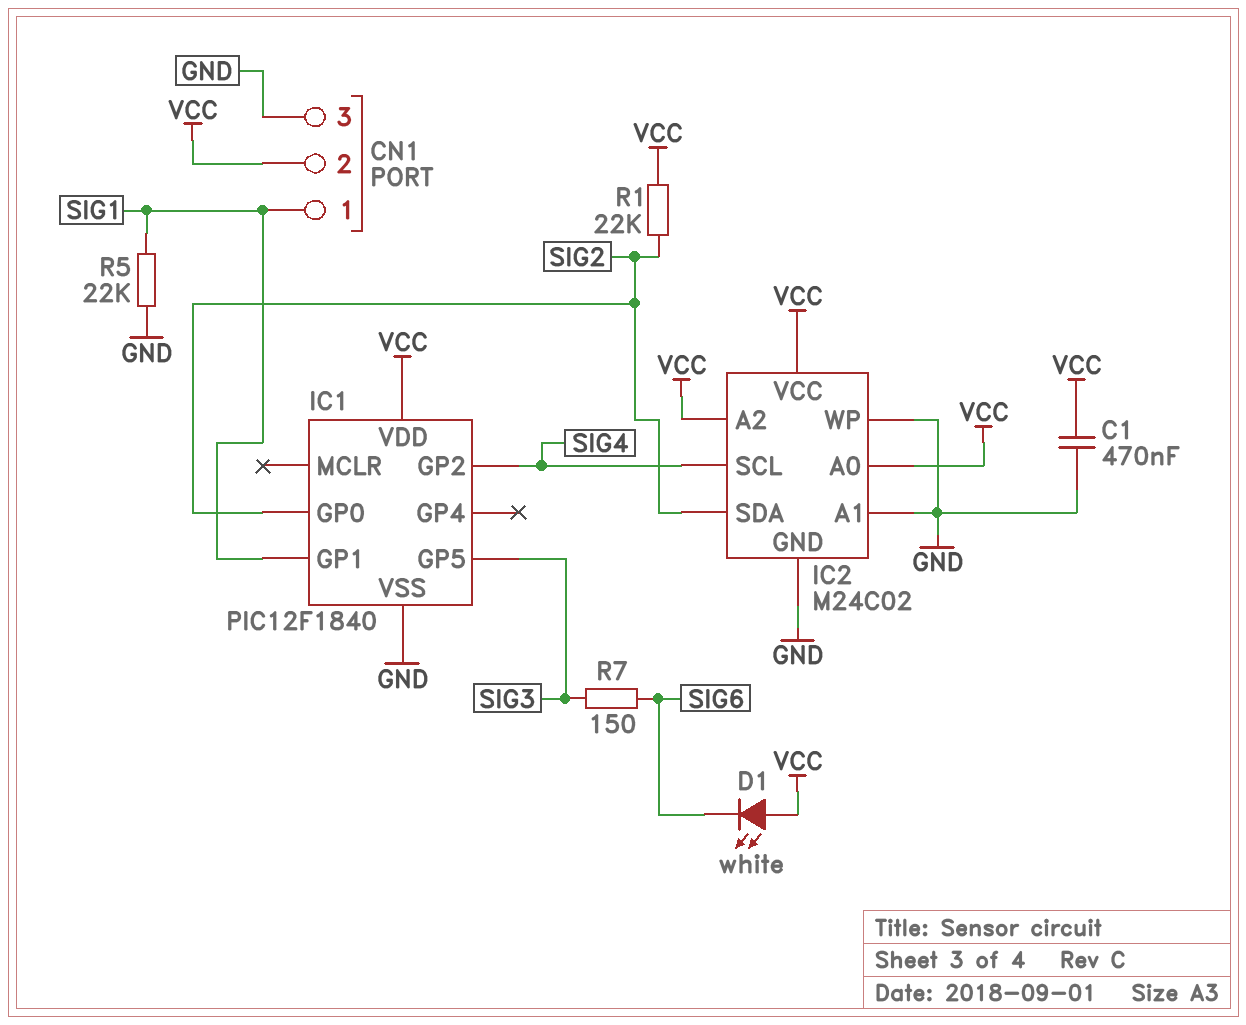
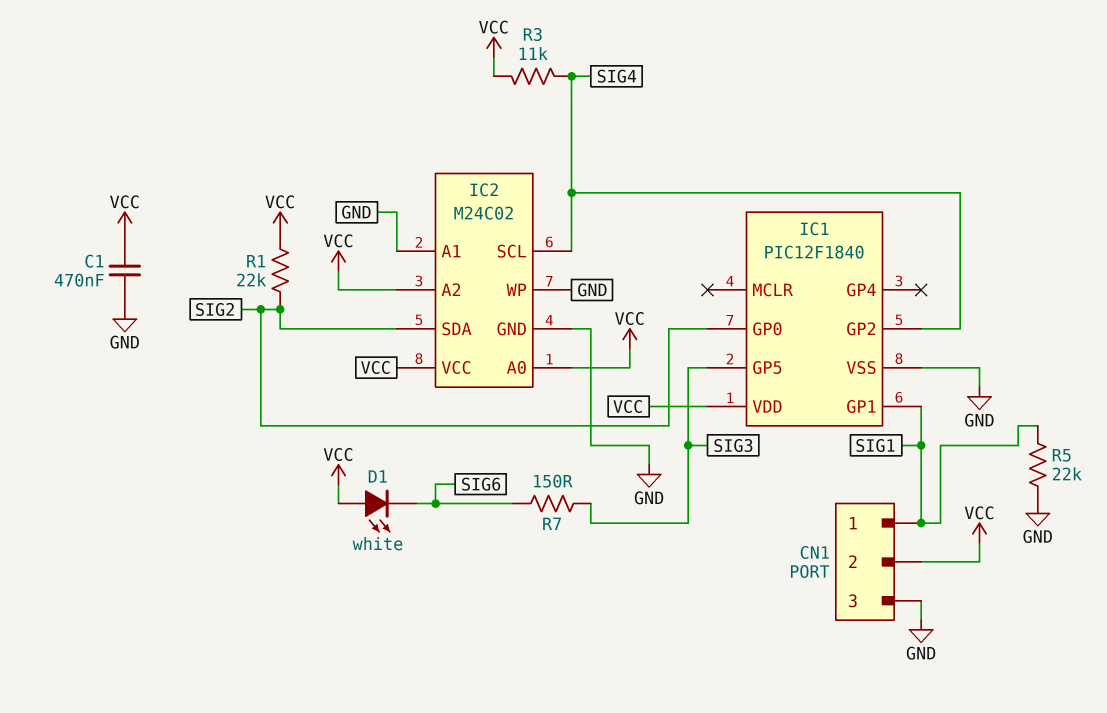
R3: none -> 11k (SIG4, VCC)

